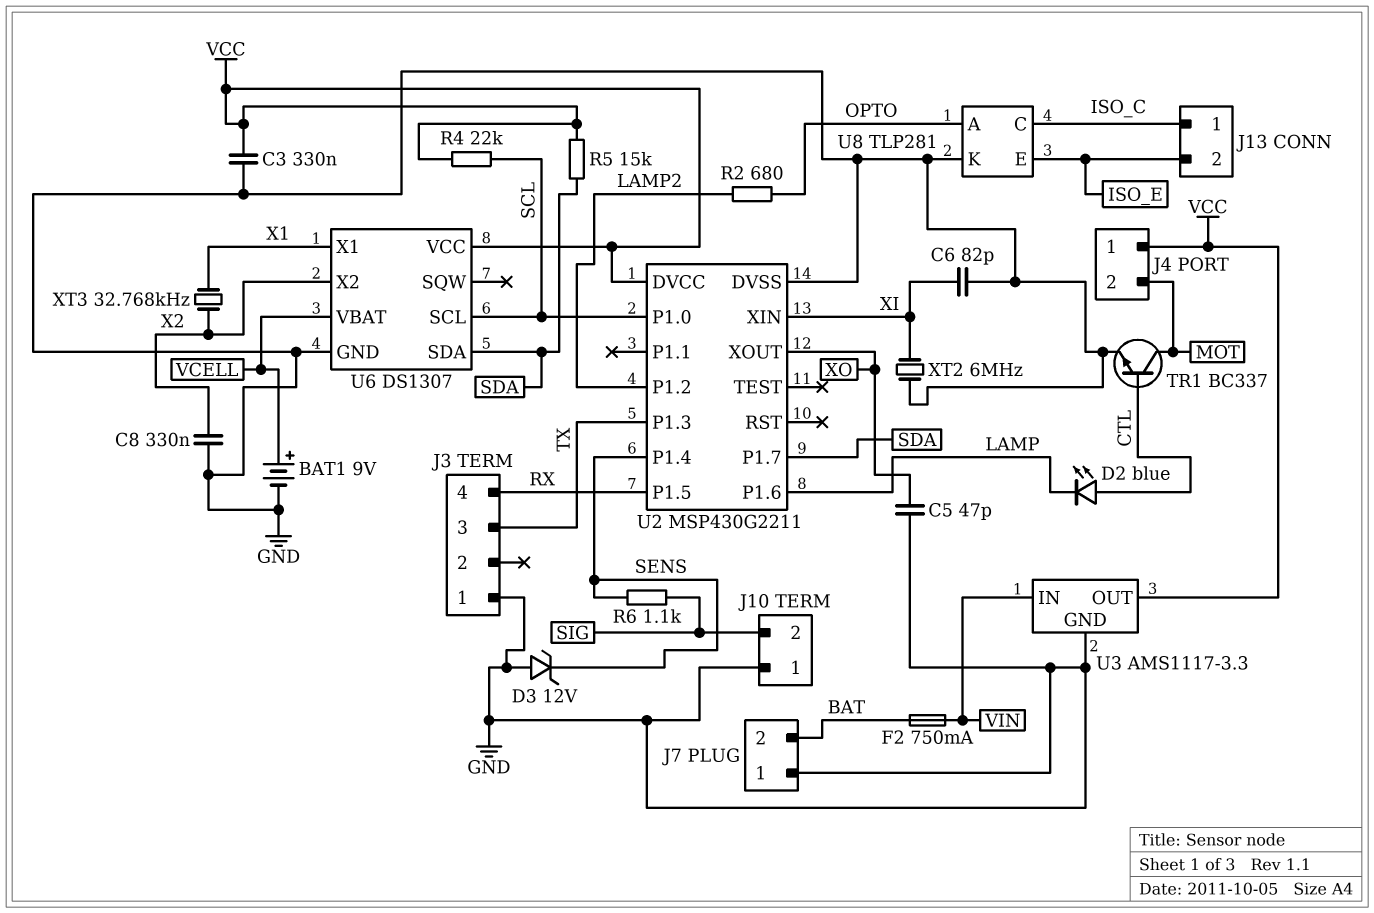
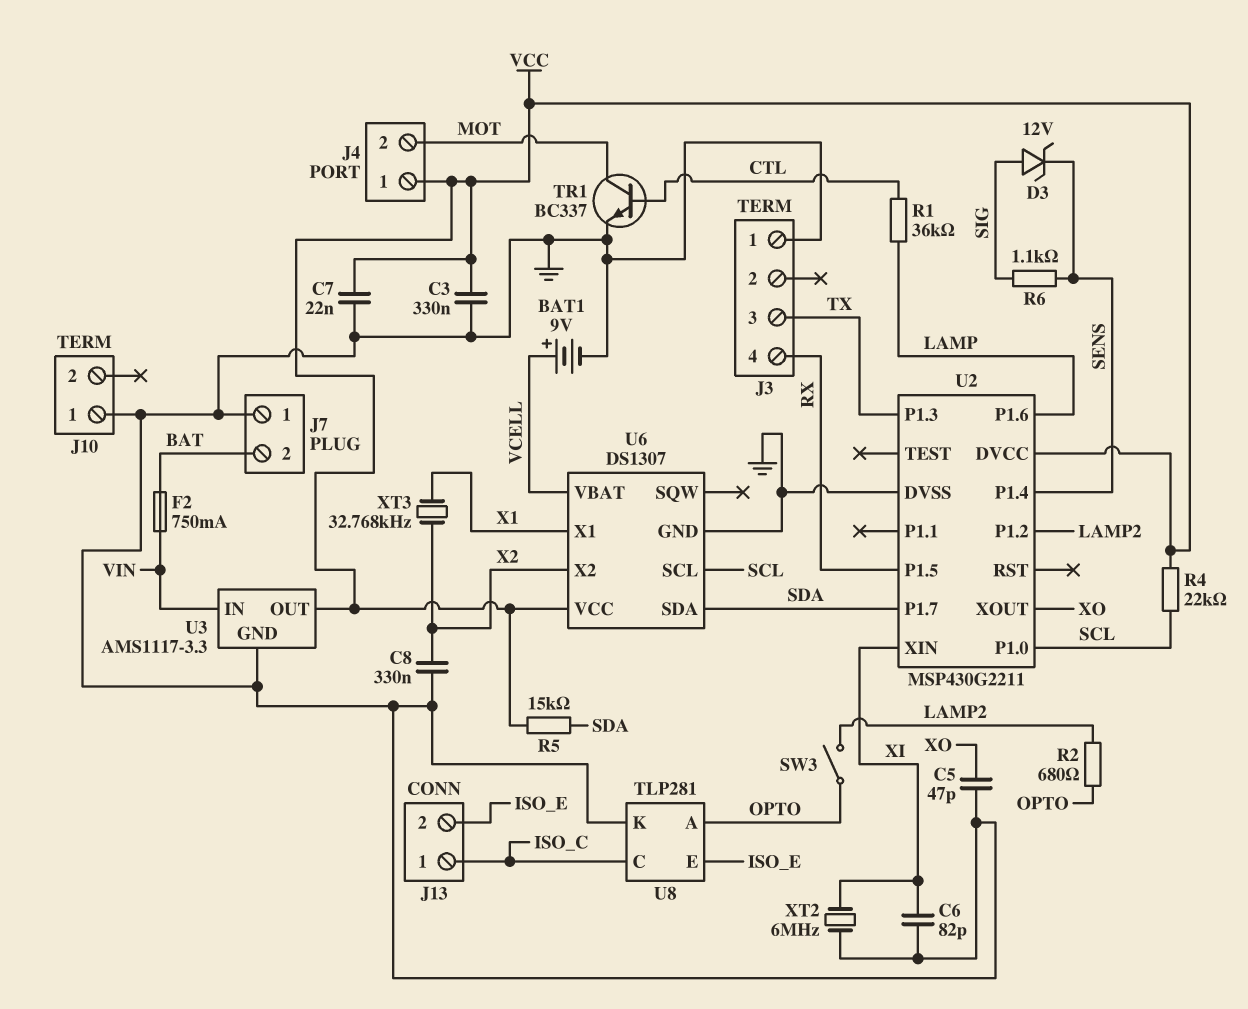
C7: none -> 22nF (GND, VCC)
D2: LED blue (A CTL, K LAMP) -> none
D3: zener 12V (A GND, K SENS) -> zener 12V (A SIG, K SENS)
J10 pin 2: SIG -> none
R1: none -> 36k (CTL, LAMP)
SW3: none -> switch (LAMP2, OPTO)

